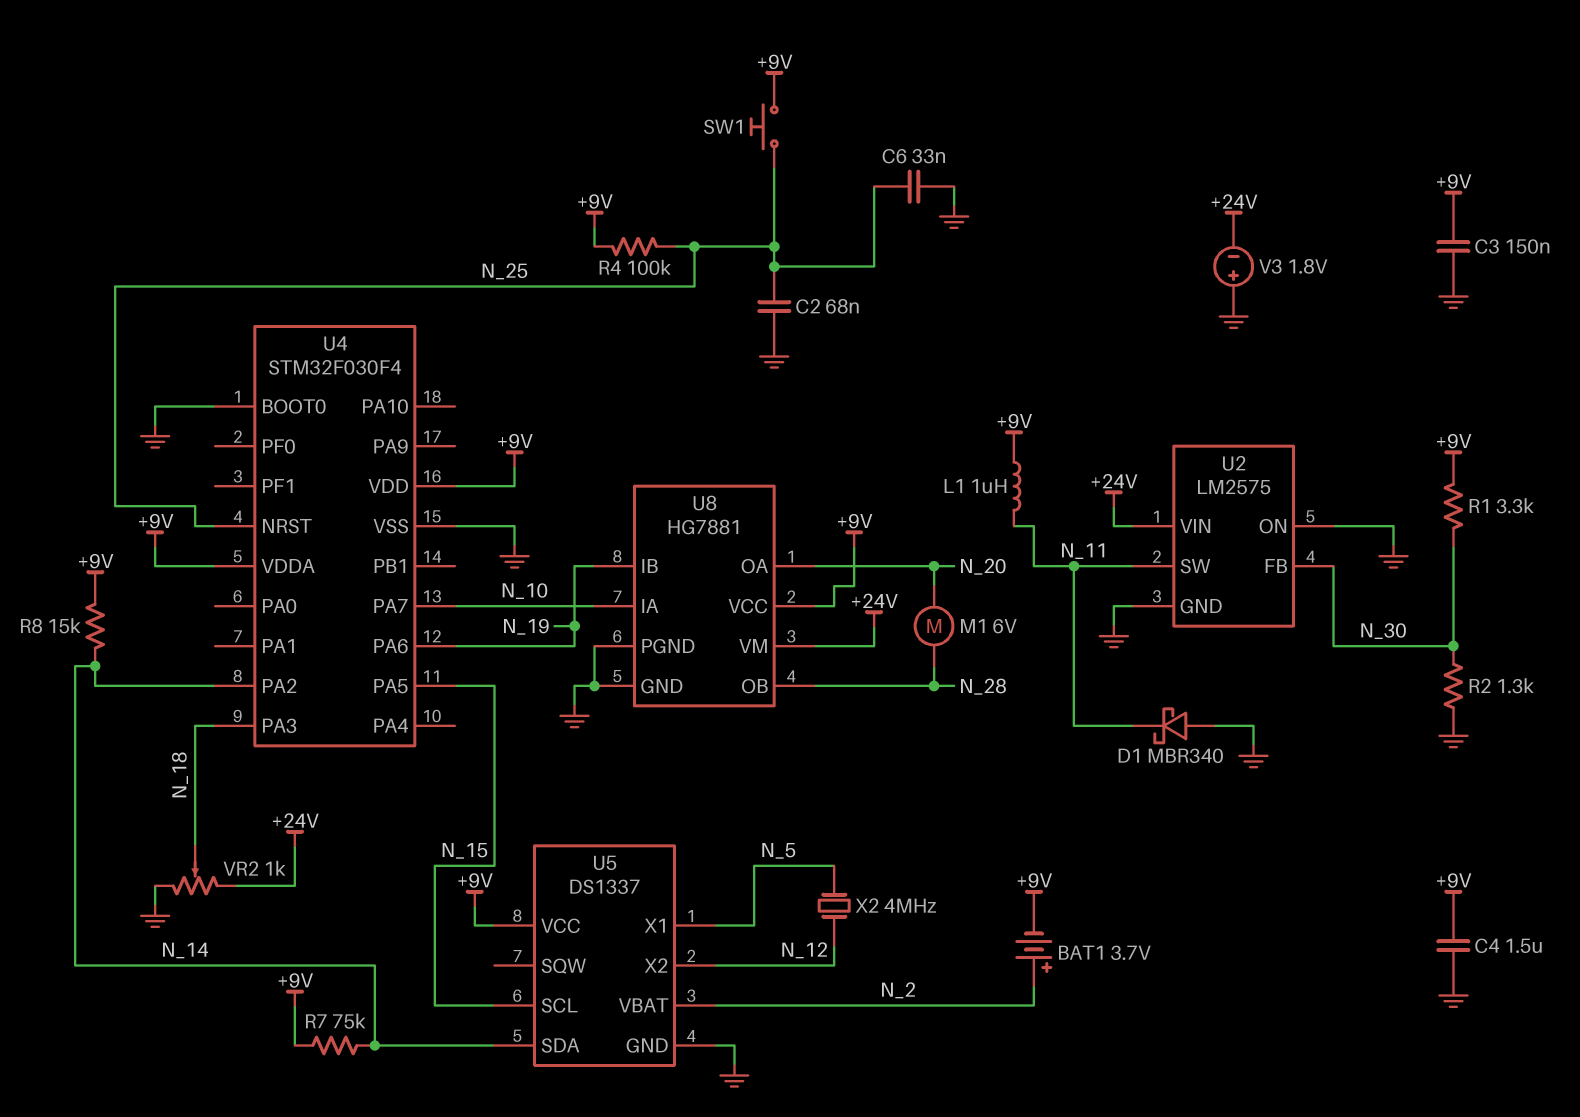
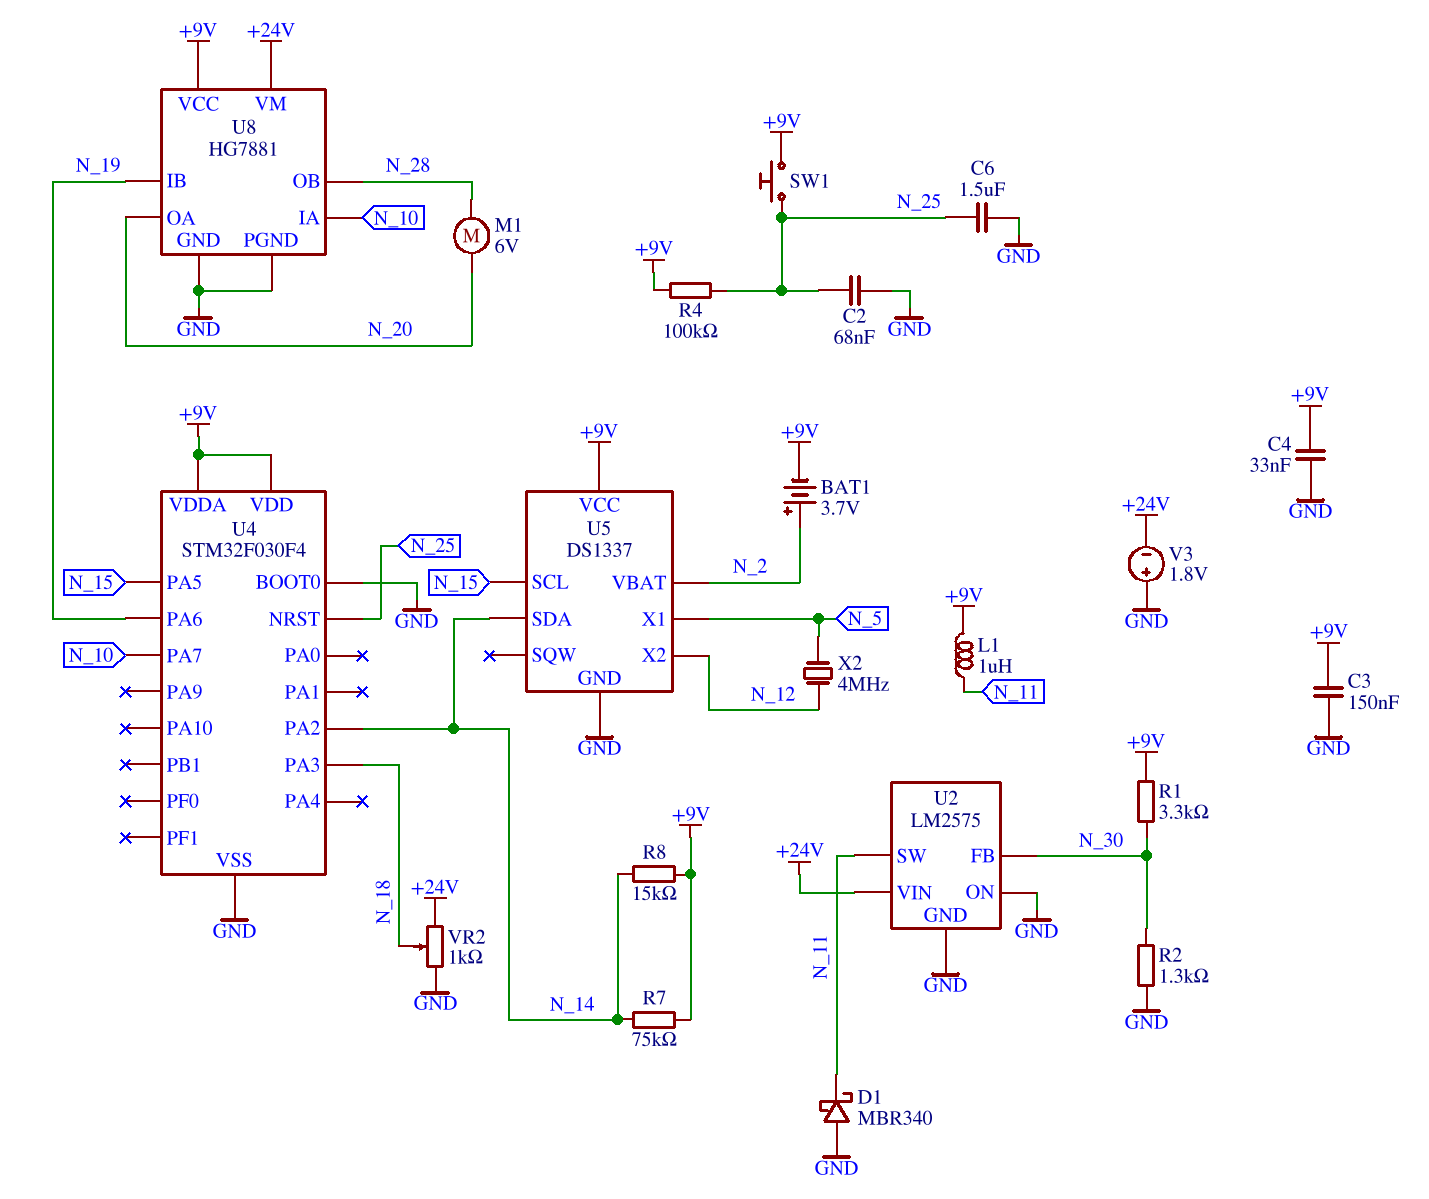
C4: 1.5uF (+9V, GND) -> 33nF (+9V, GND)
C6: 33nF (GND, N_25) -> 1.5uF (GND, N_25)

